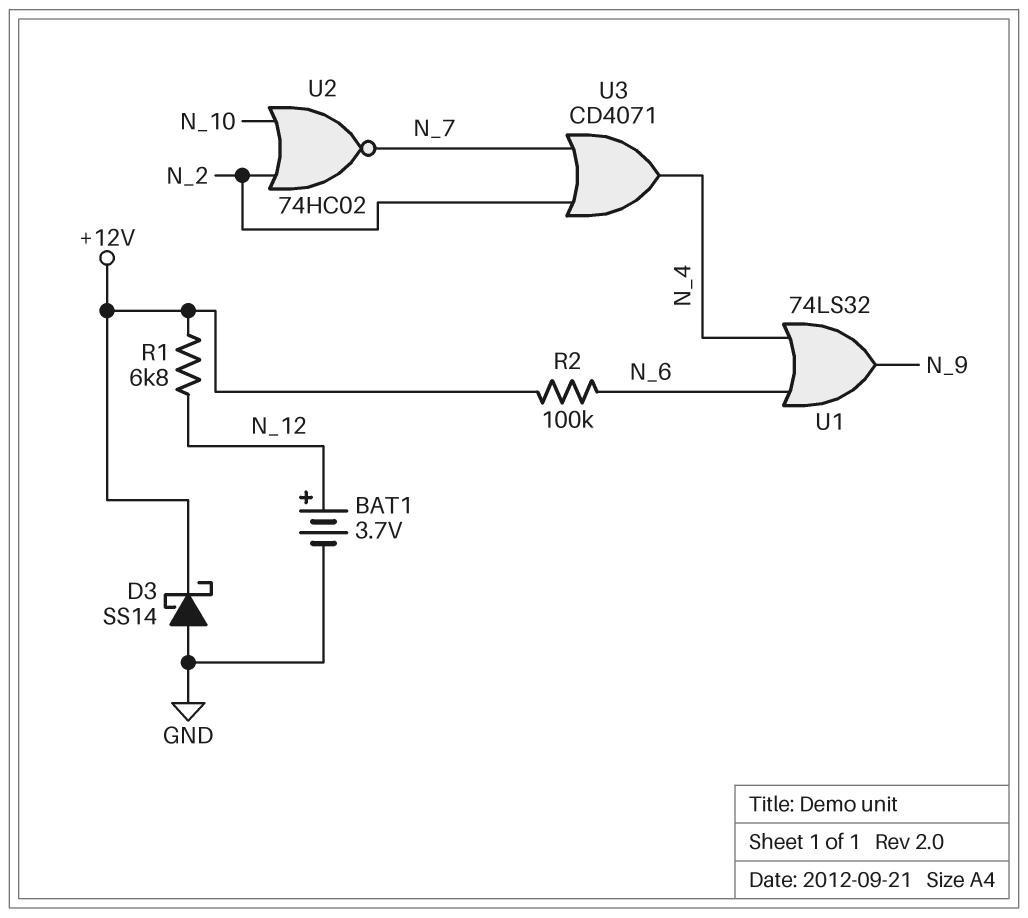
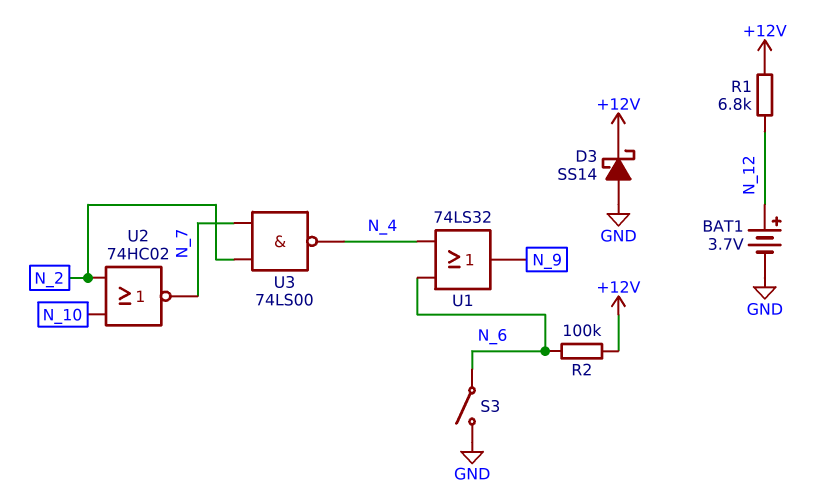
S3: none -> switch (GND, N_6)
U3: OR CD4071 (in N_2, in N_7, out N_4) -> NAND 74LS00 (in N_2, in N_7, out N_4)

